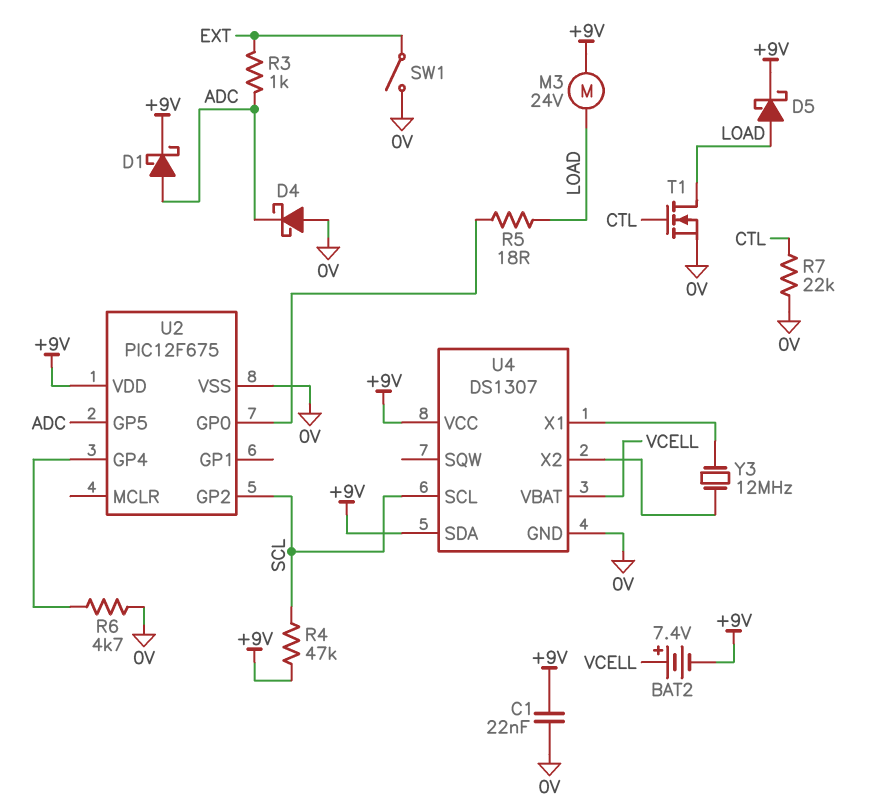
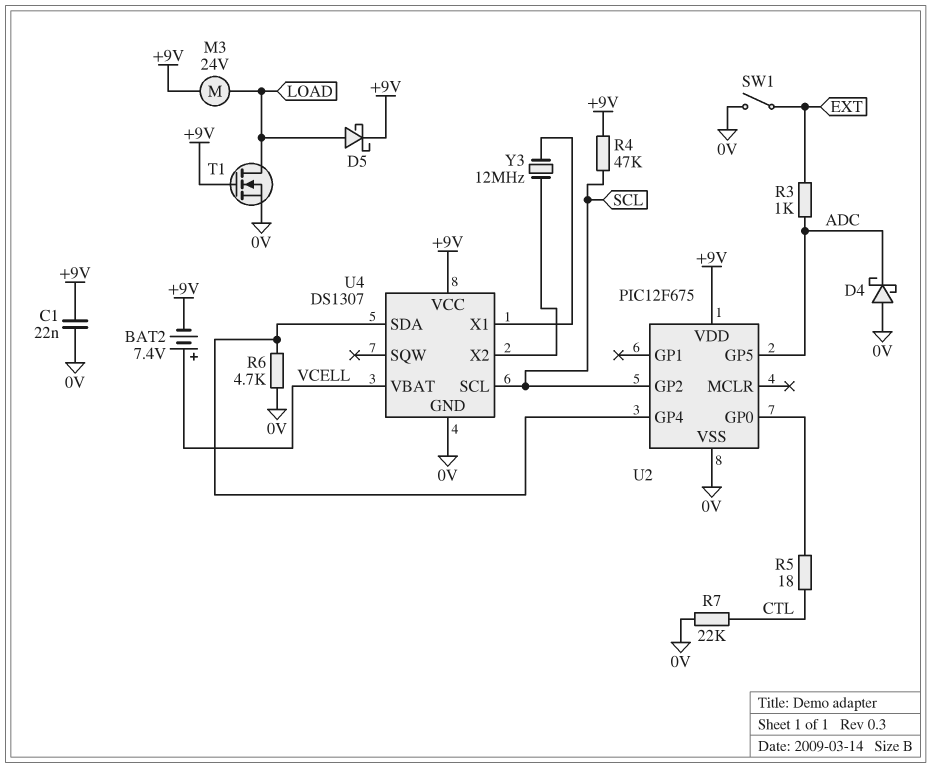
D1: schottky (A ADC, K +9V) -> none
R5: 18 (LOAD, U2/GP0) -> 18 (CTL, U2/GP0)
T1: NMOS (G CTL, D LOAD, S 0V) -> NMOS (G +9V, D LOAD, S 0V)
U4 pin SDA: +9V -> U2/GP4

